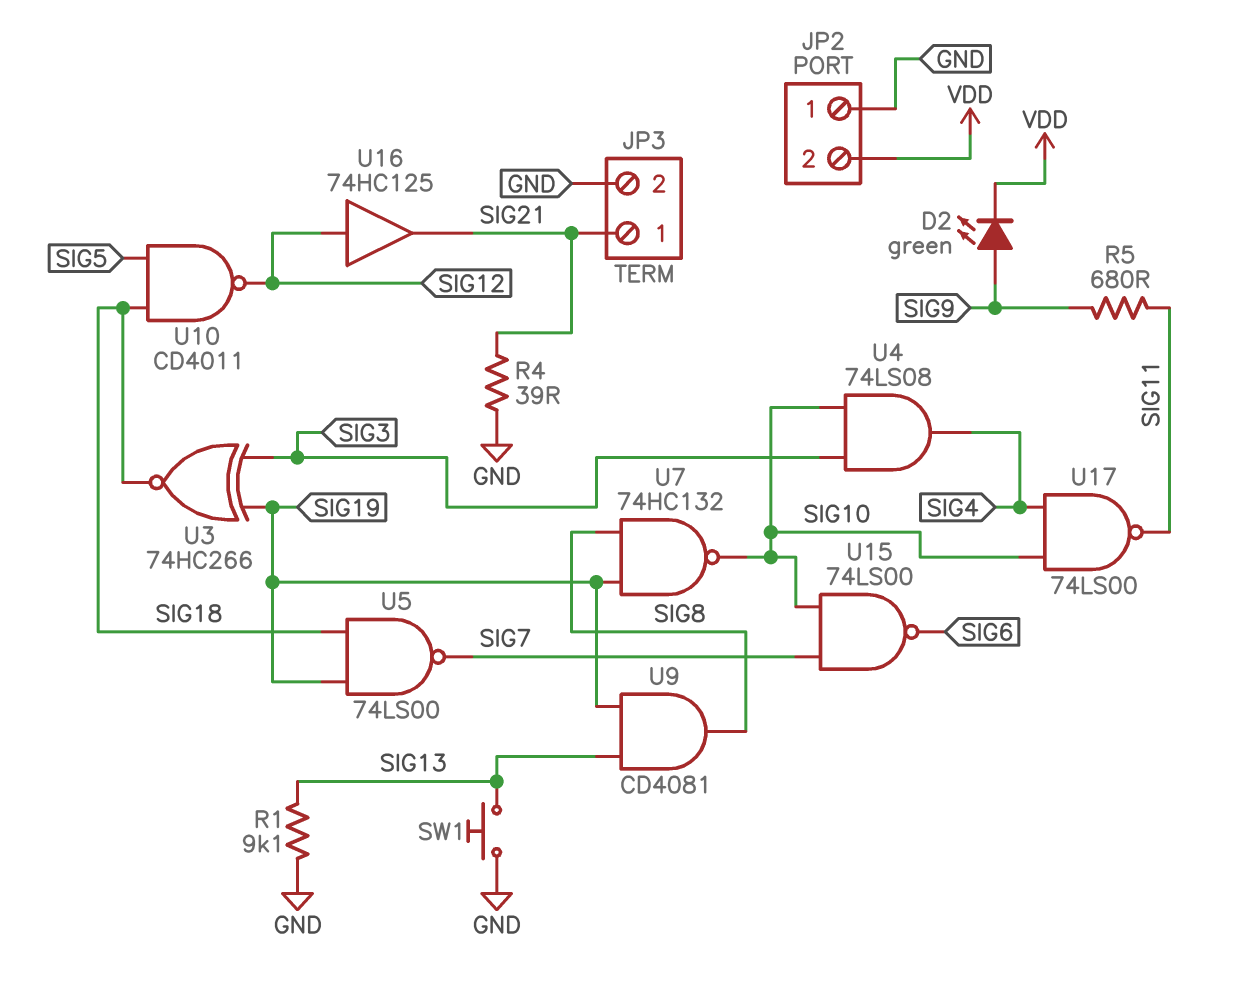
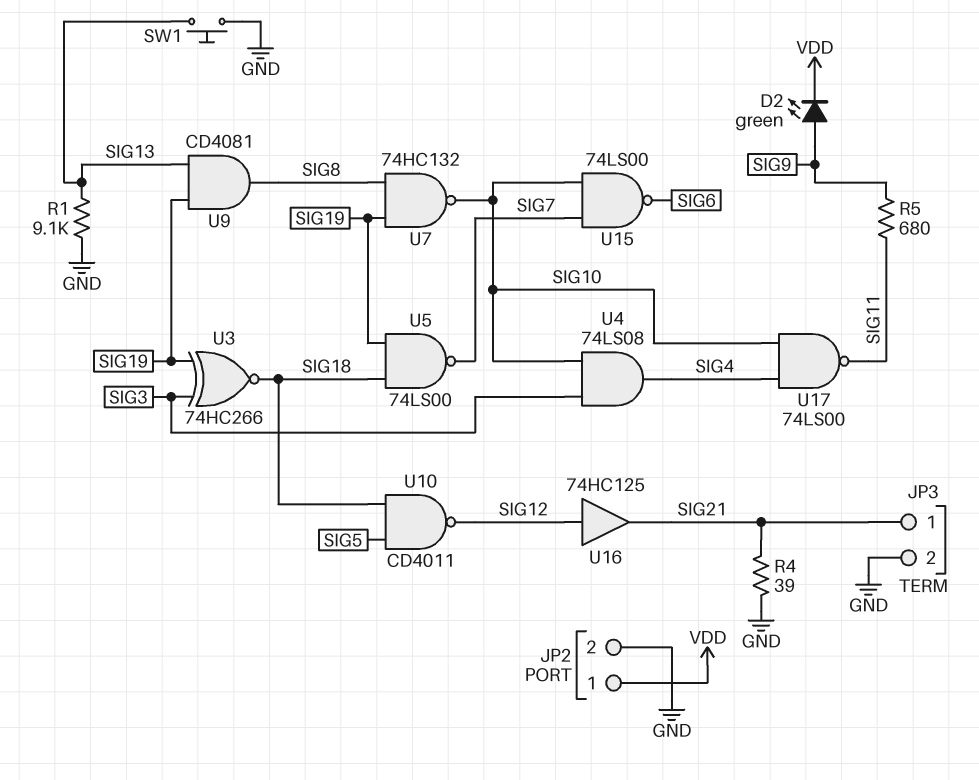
JP2 pin 1: GND -> VDD
JP2 pin 2: VDD -> GND

